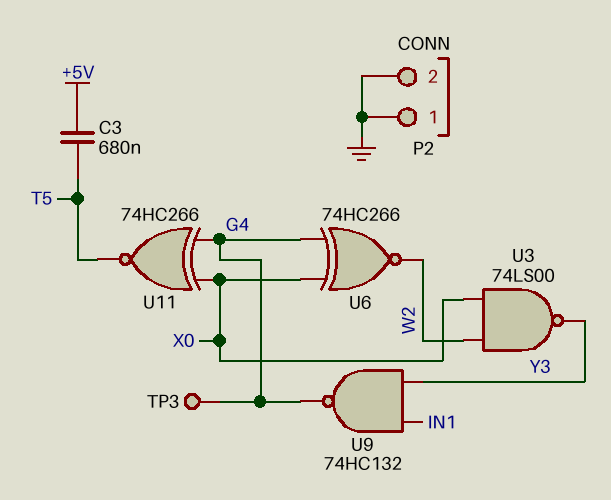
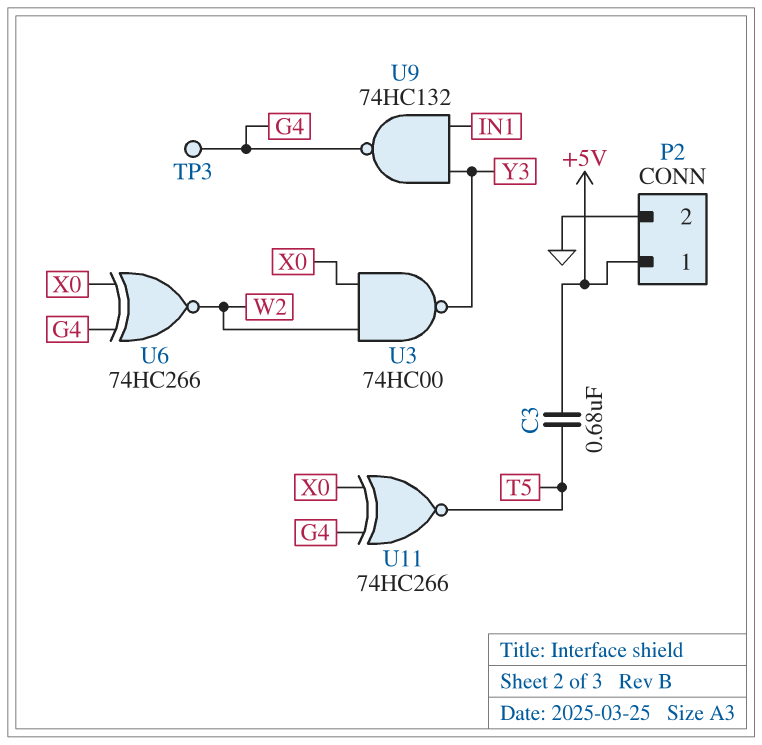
P2 pin 1: GND -> +5V
U3: NAND 74LS00 (in W2, in X0, out Y3) -> NAND 74HC00 (in W2, in X0, out Y3)

